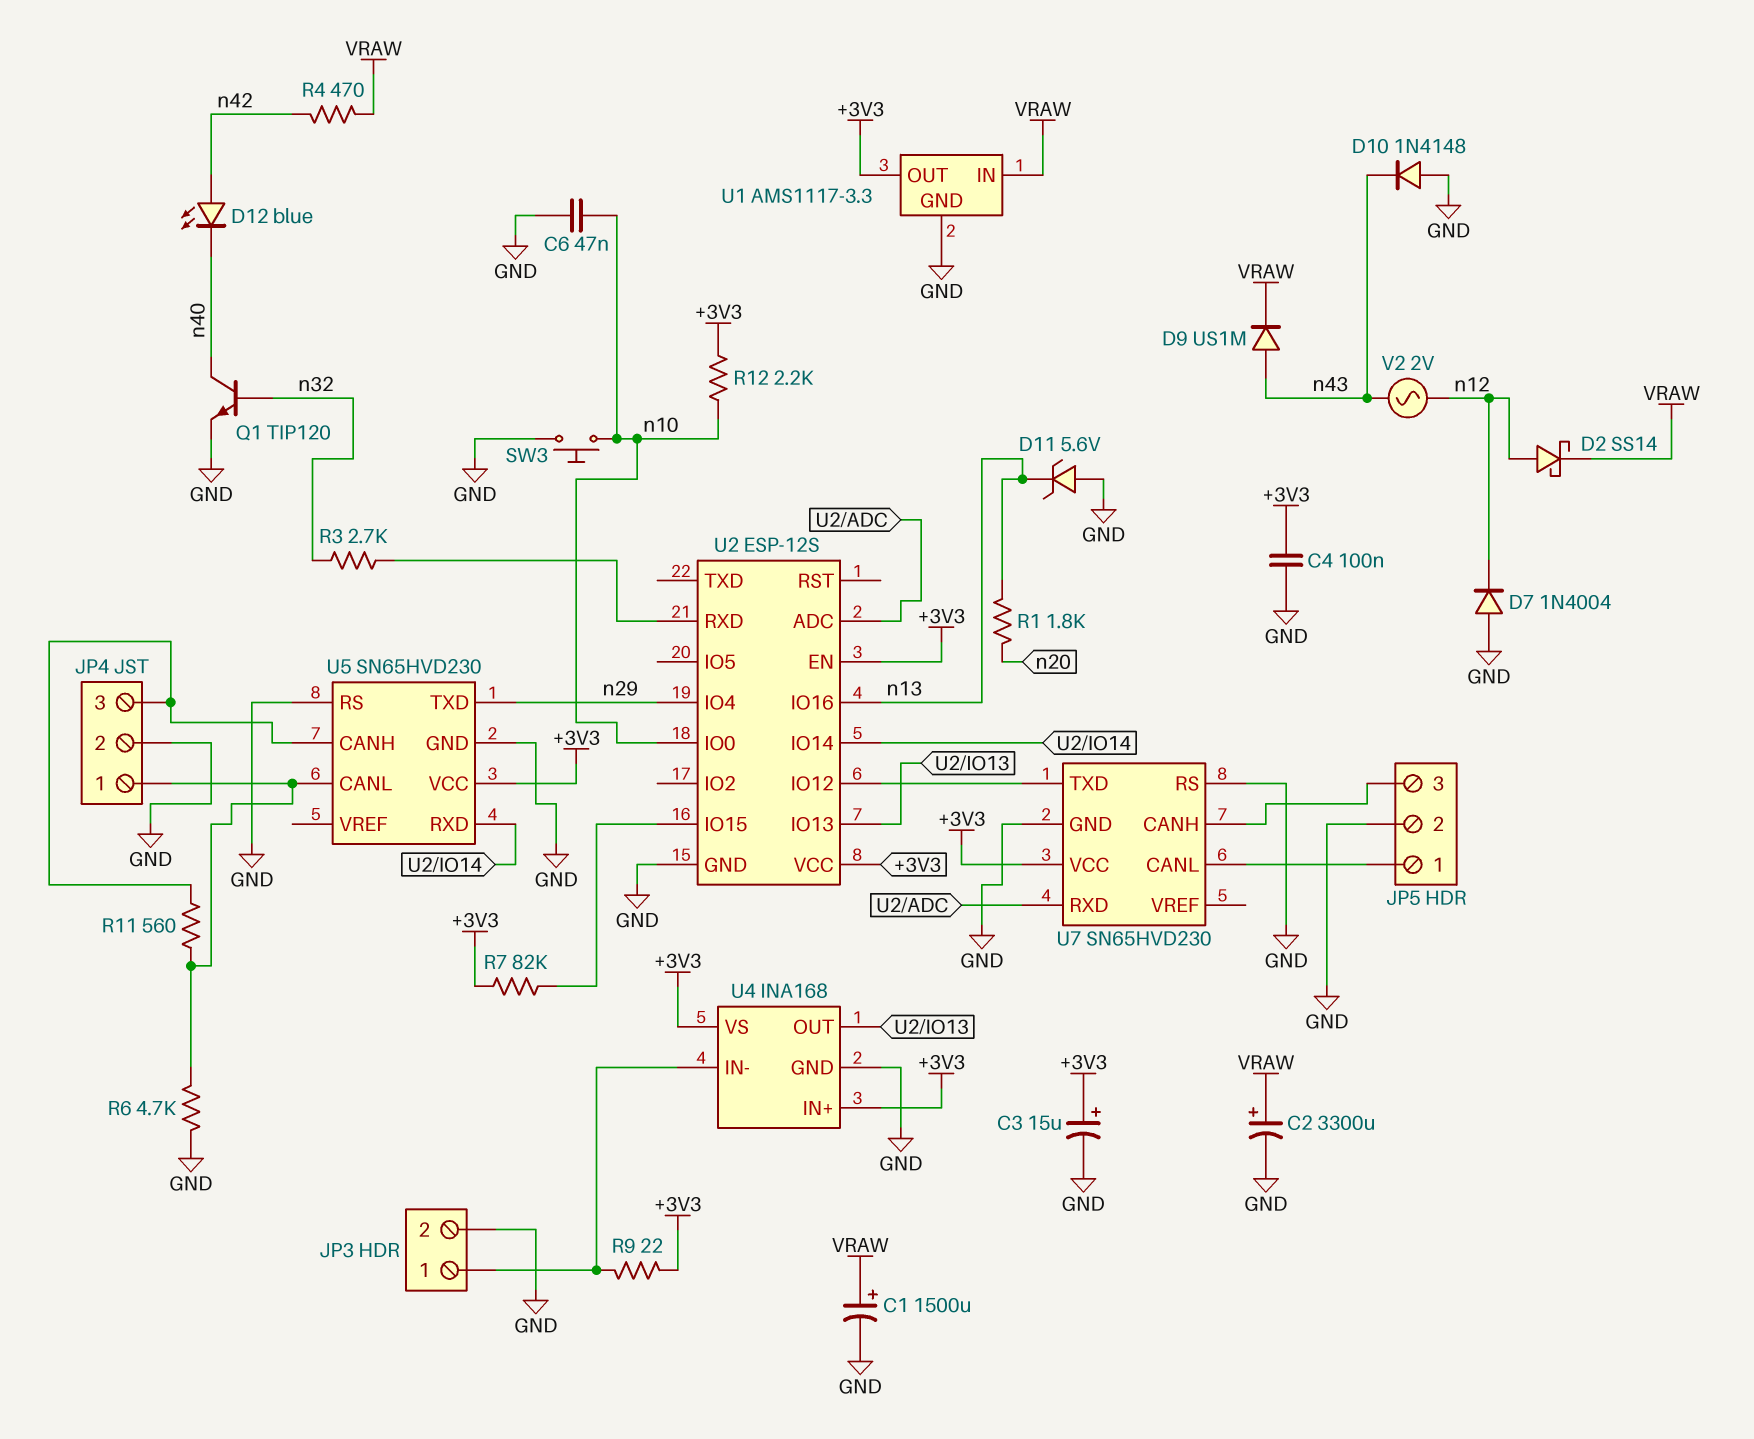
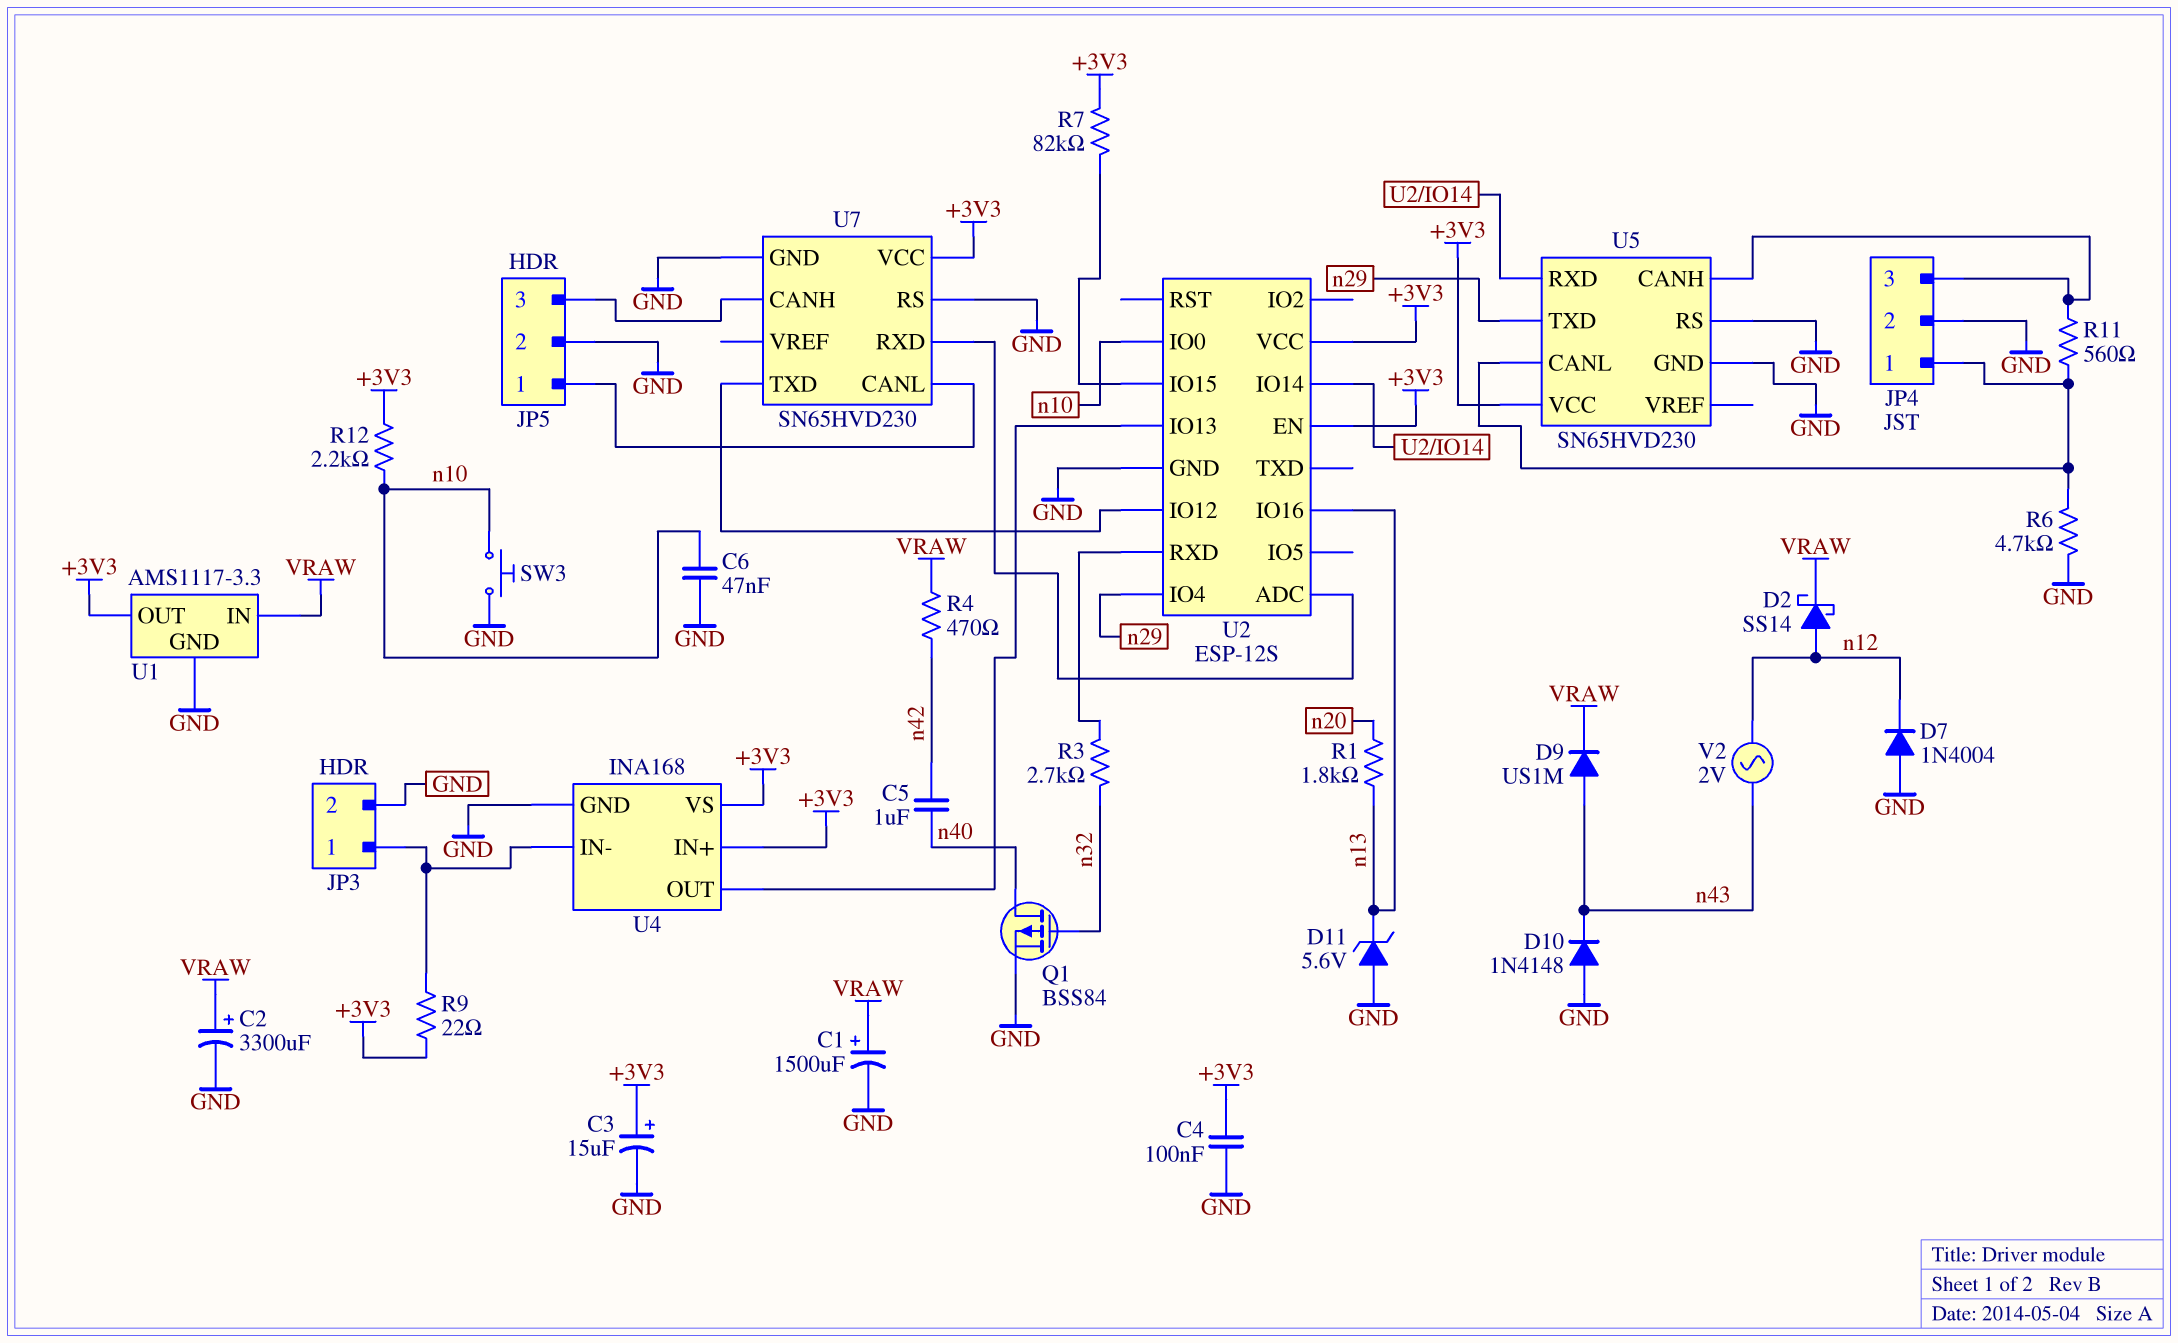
C5: none -> 1uF (n40, n42)
D12: LED blue (A n42, K n40) -> none
Q1: NPN TIP120 (B n32, C n40, E GND) -> PMOS BSS84 (G n32, D n40, S GND)

